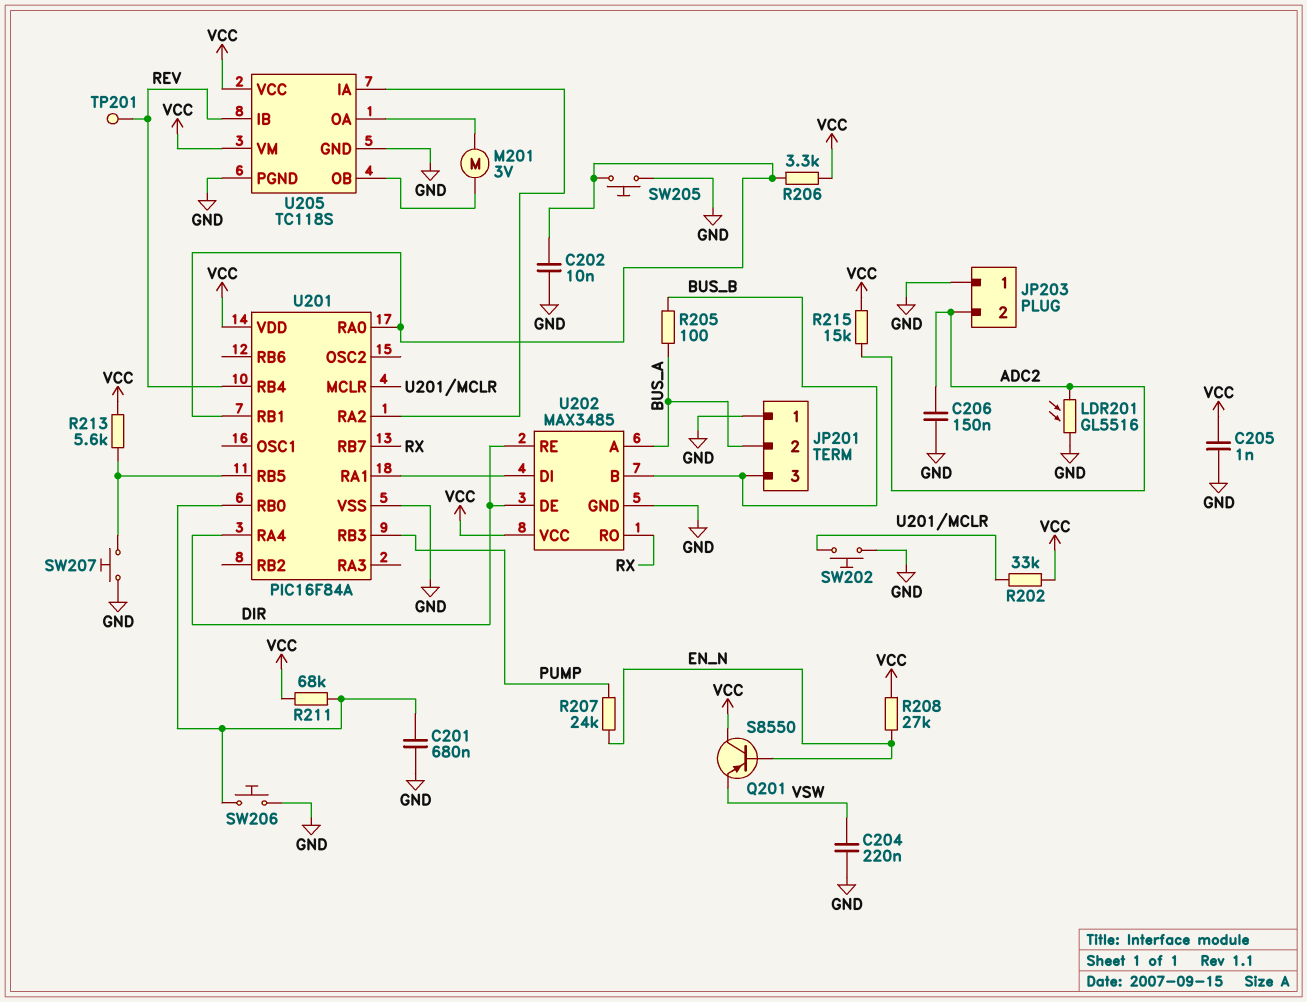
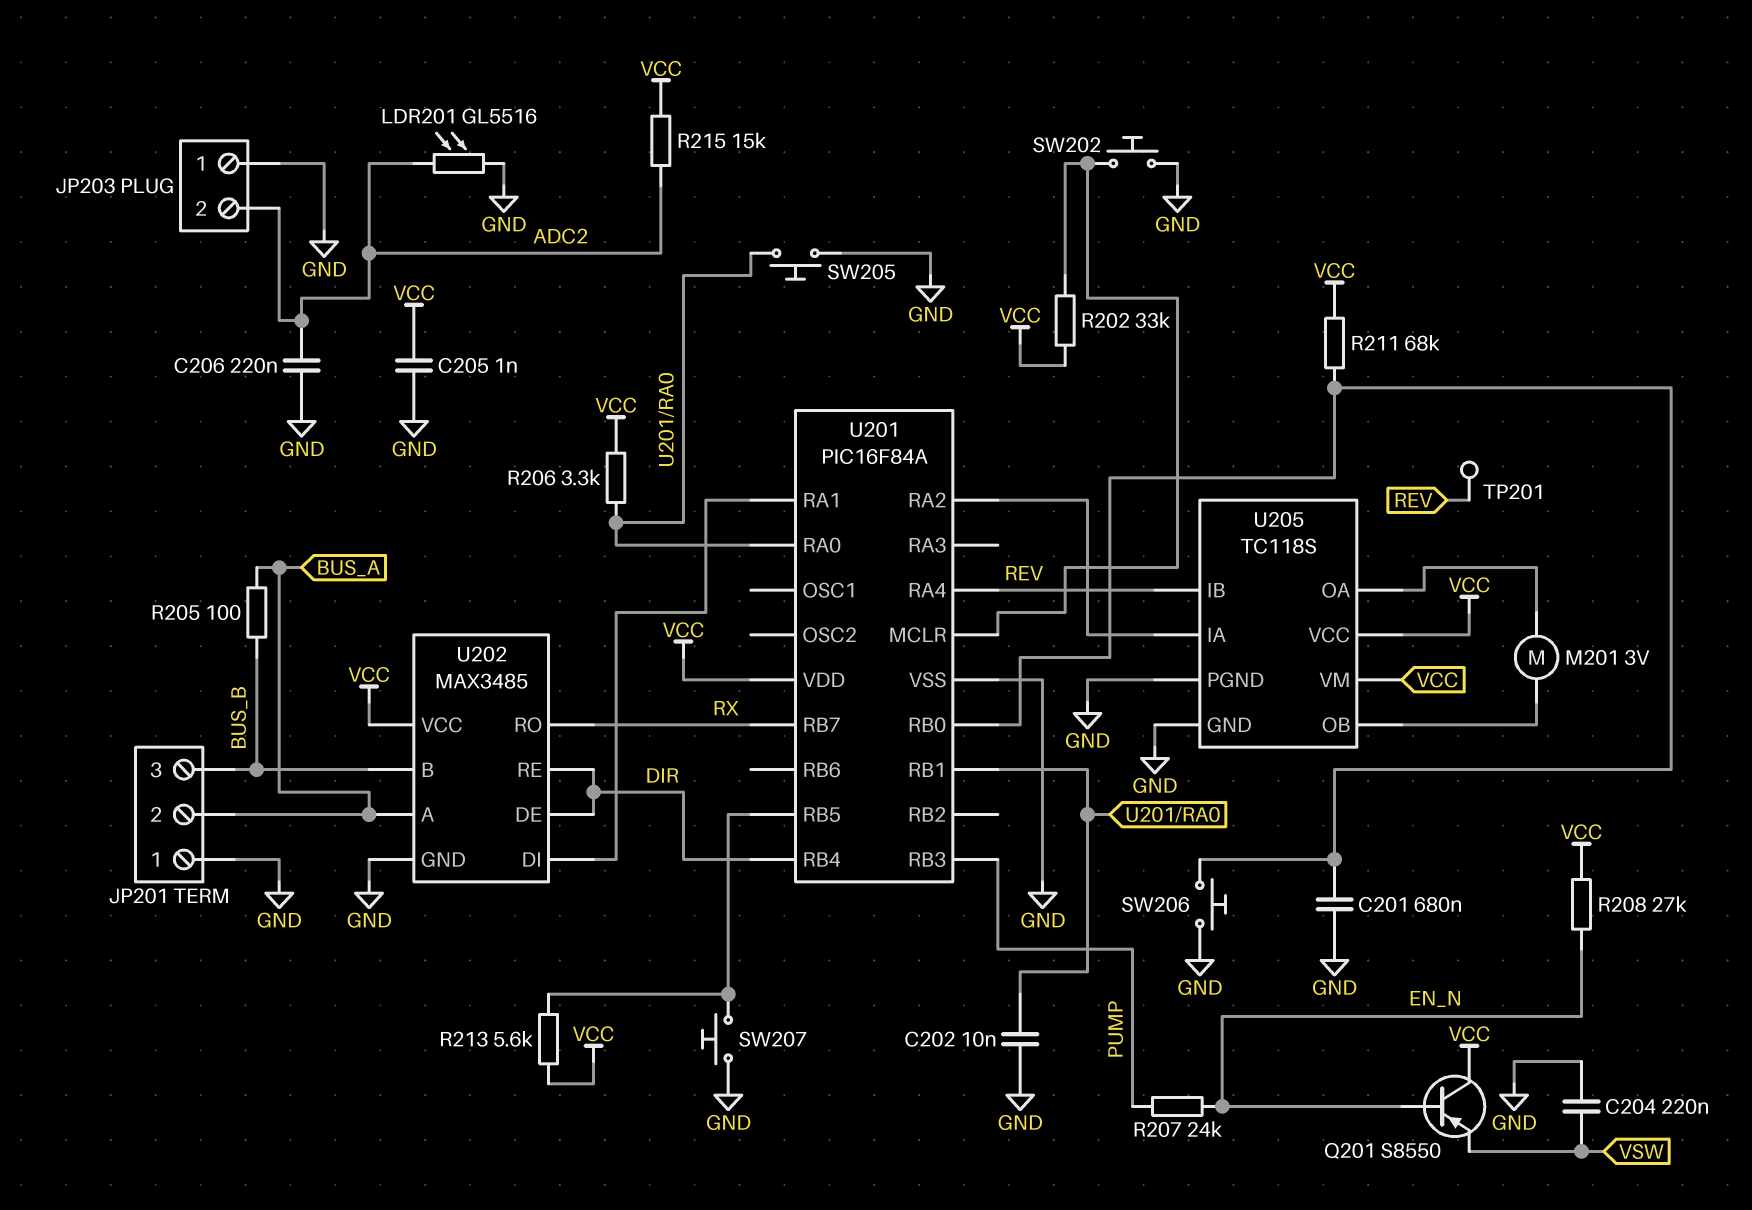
C206: 150nF (ADC2, GND) -> 220nF (ADC2, GND)
U201 pin RA4: DIR -> REV
U201 pin RB4: REV -> DIR

